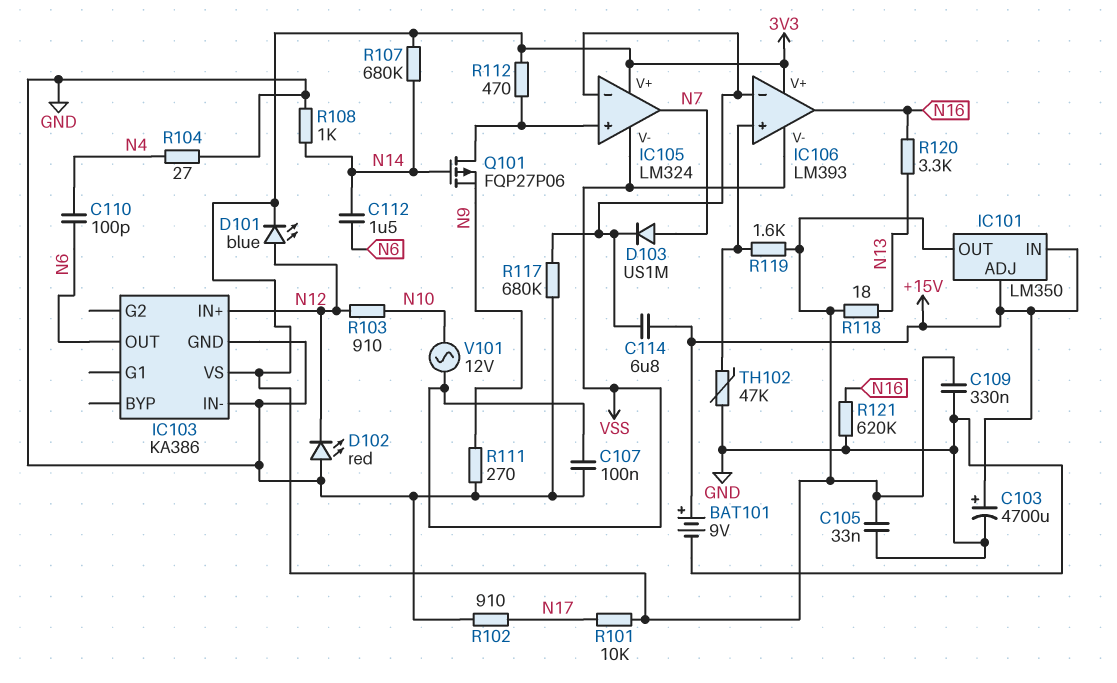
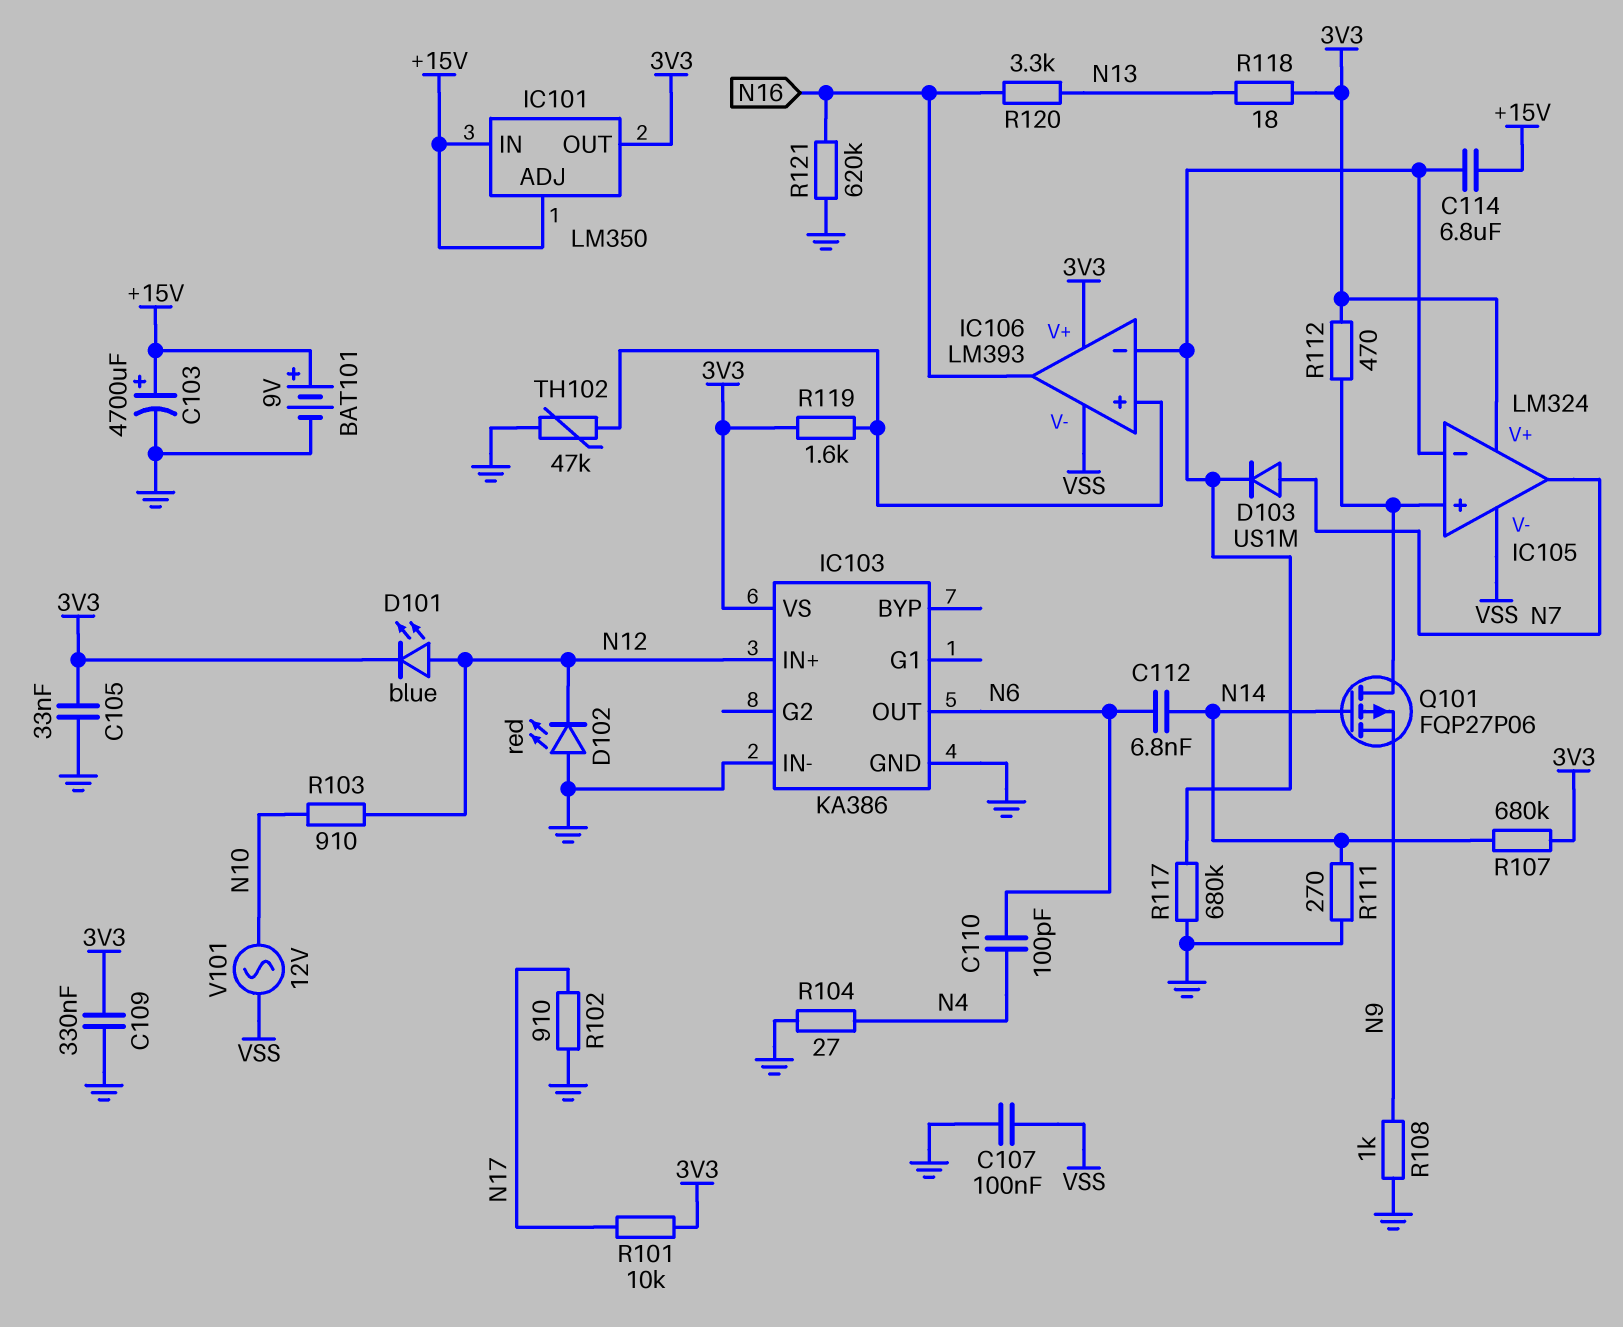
C112: 1.5uF (N6, N14) -> 6.8nF (N6, N14)
R108: 1k (GND, N14) -> 1k (GND, N9)
R111: 270 (GND, N9) -> 270 (GND, N14)

